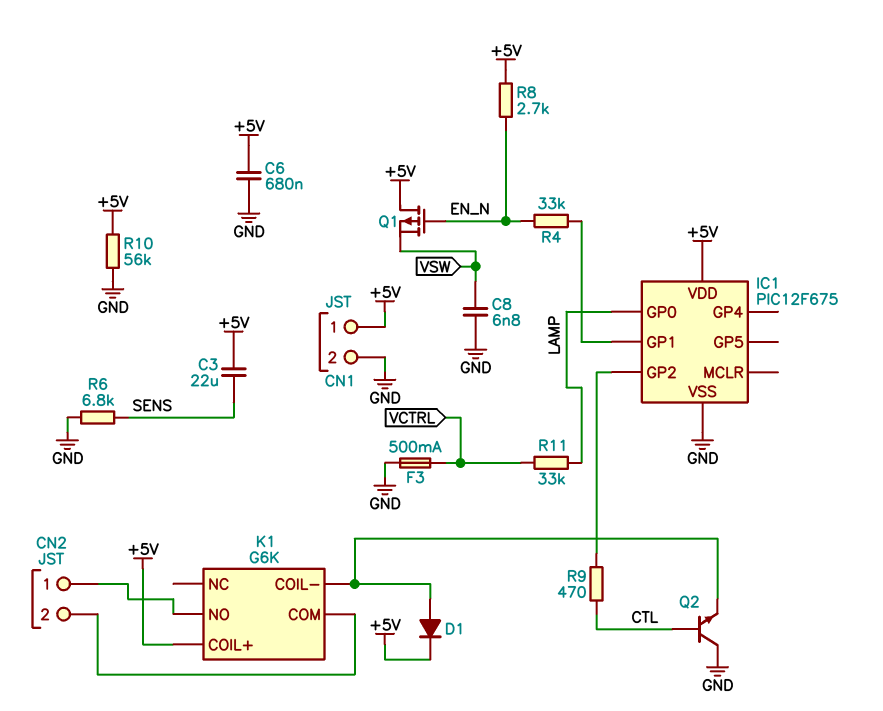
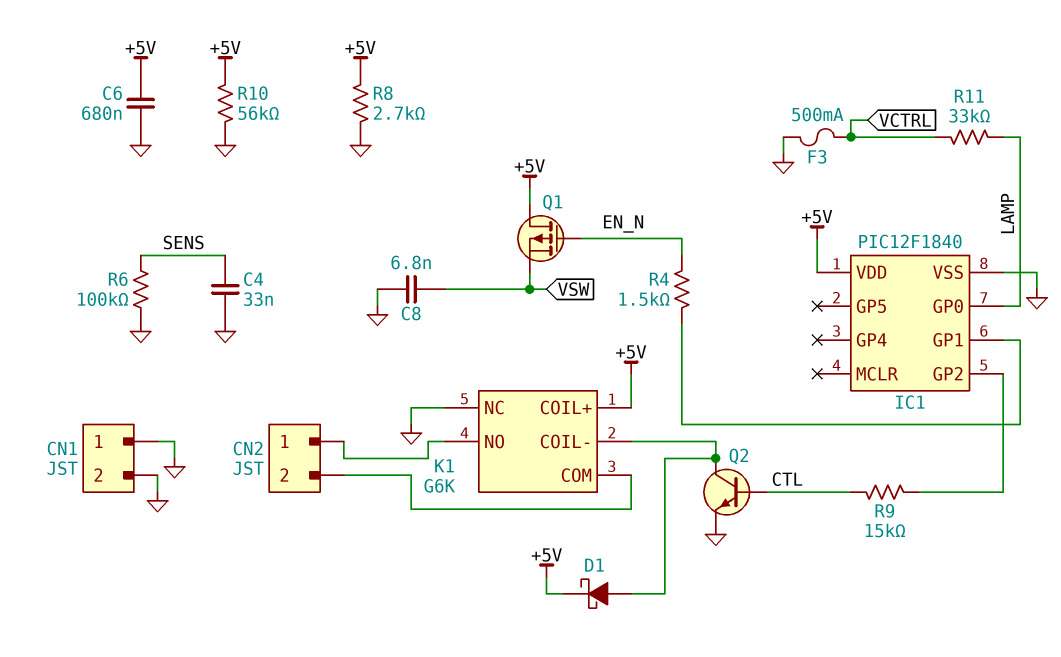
C3: 22uF (+5V, SENS) -> none
C4: none -> 33nF (GND, SENS)
CN1 pin 1: +5V -> GND
D1: diode (A K1/COIL-, K +5V) -> schottky (A K1/COIL-, K +5V)
IC1: PIC12F675 -> PIC12F1840
K1 pin NC: none -> GND
Q2: NPN (B CTL, C GND, E K1/COIL-) -> NPN (B CTL, C K1/COIL-, E GND)
R4: 33k (EN_N, IC1/GP1) -> 1.5k (EN_N, IC1/GP1)
R6: 6.8k (GND, SENS) -> 100k (GND, SENS)
R8: 2.7k (+5V, EN_N) -> 2.7k (+5V, GND)
R9: 470 (CTL, IC1/GP2) -> 15k (CTL, IC1/GP2)

